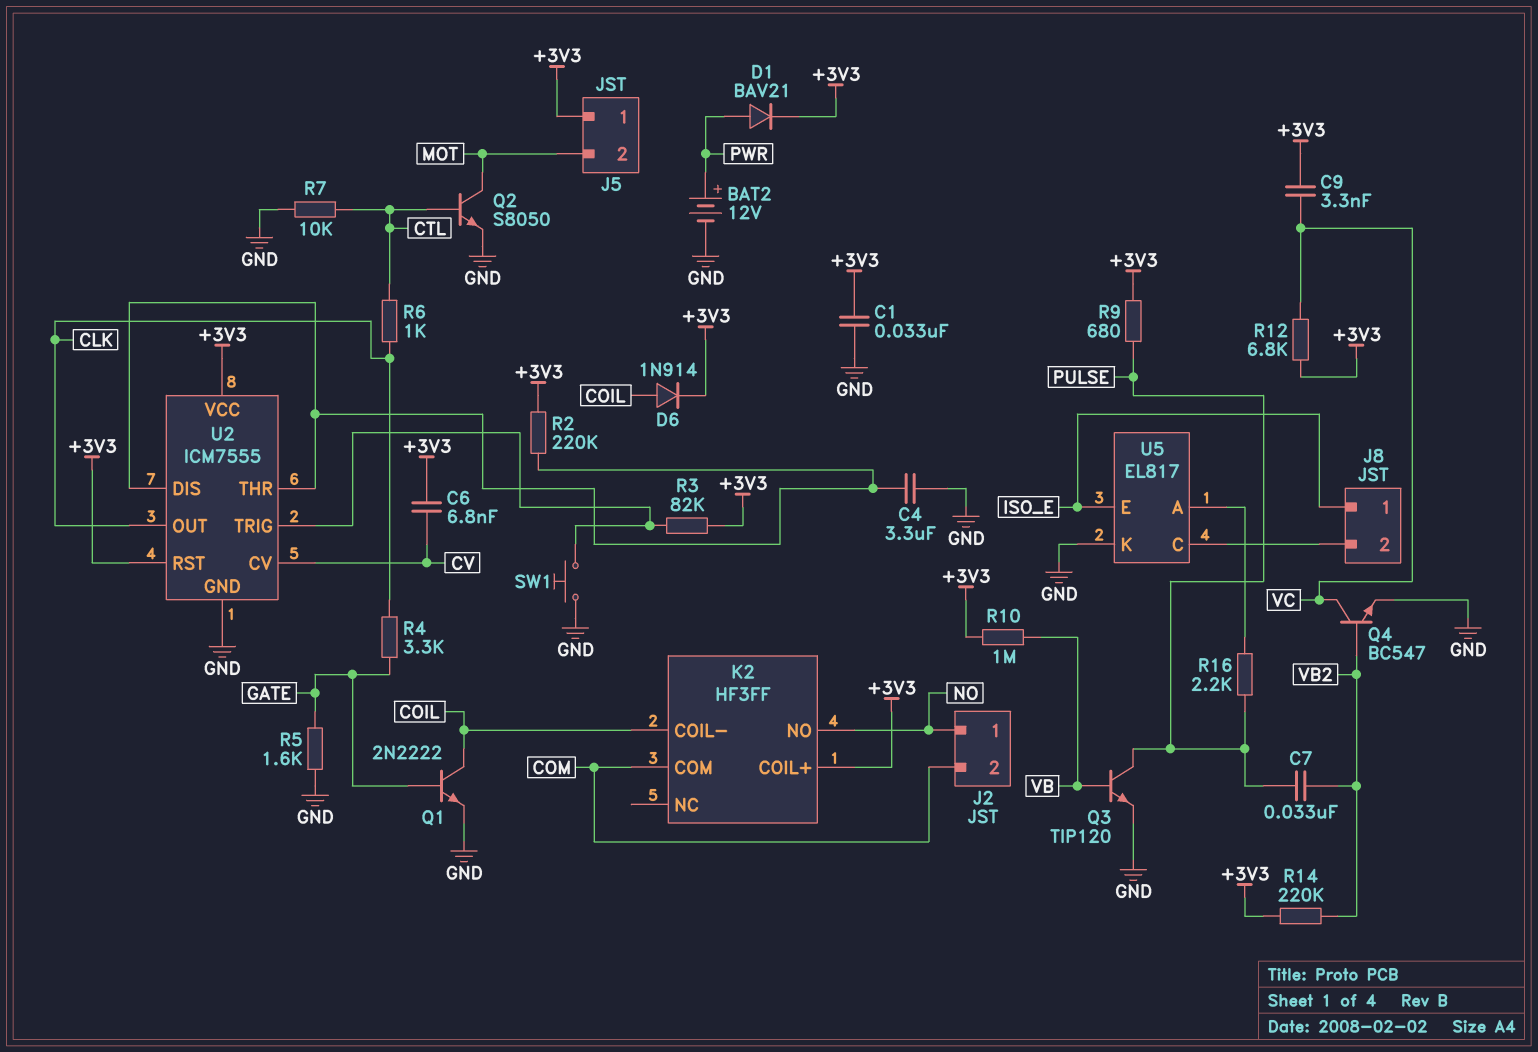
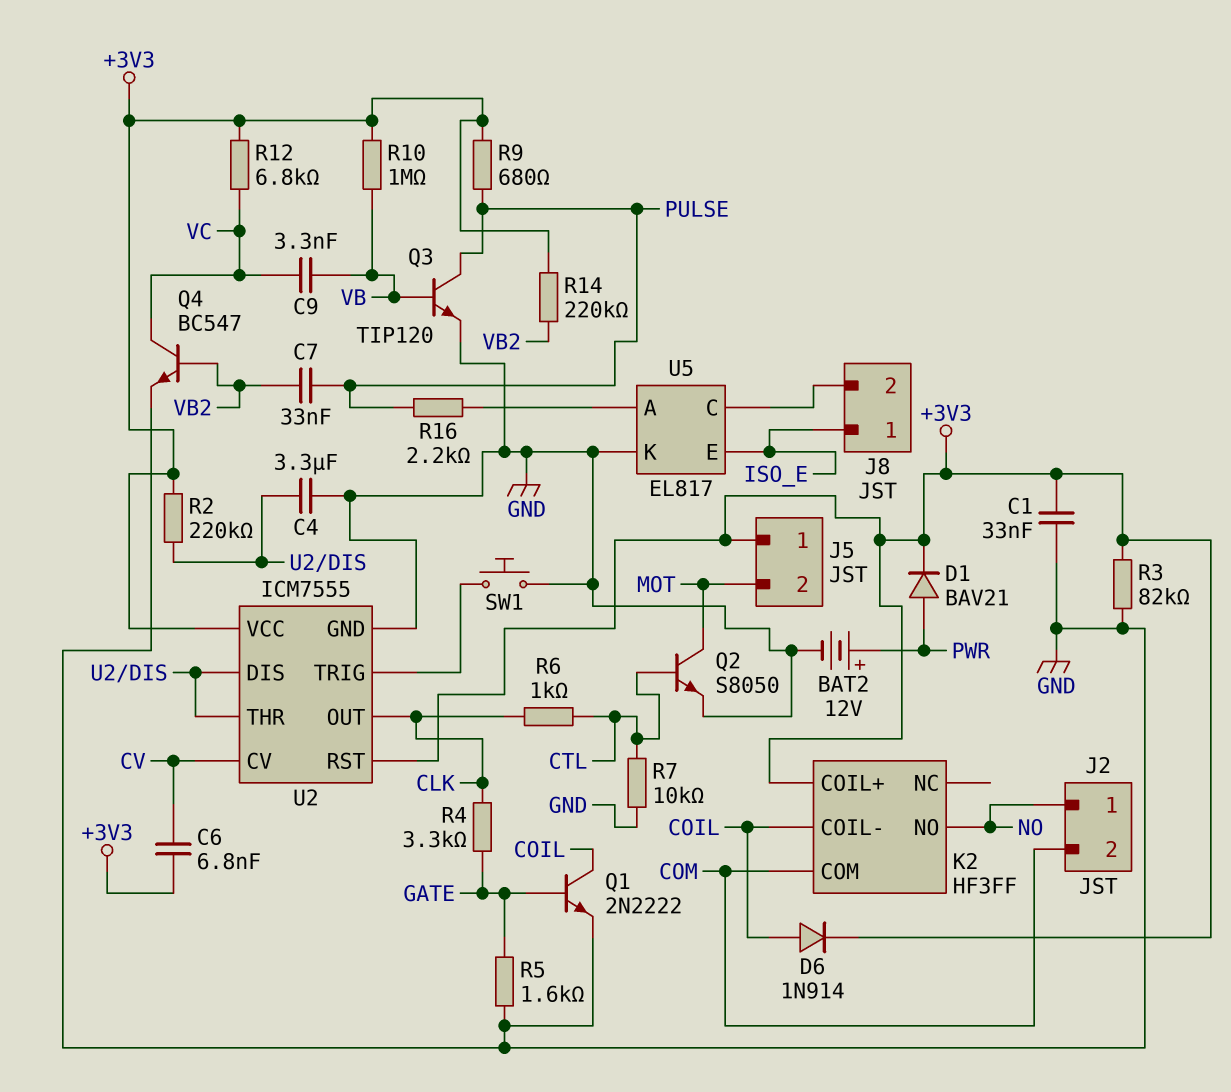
C9: 3.3nF (+3V3, VC) -> 3.3nF (VB, VC)
R3: 82k (+3V3, U2/TRIG) -> 82k (+3V3, GND)

